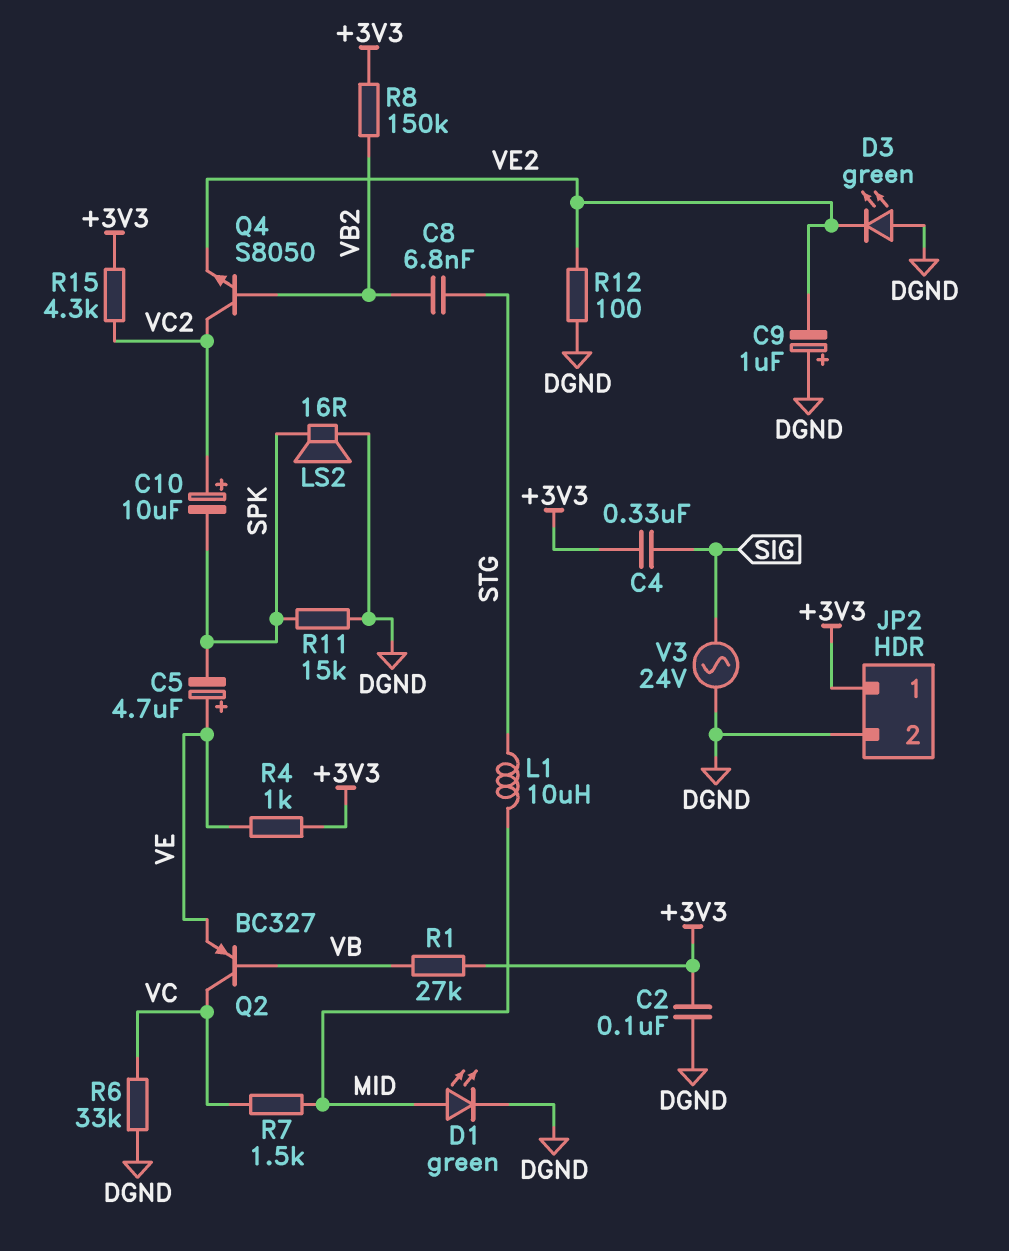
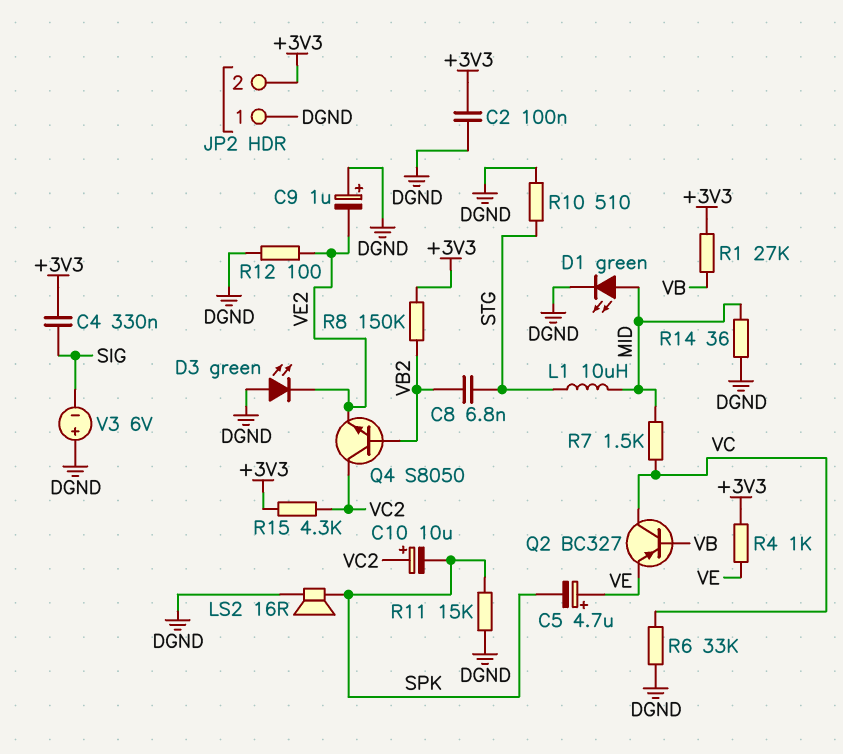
JP2 pin 1: +3V3 -> DGND
JP2 pin 2: DGND -> +3V3
R10: none -> 510 (DGND, STG)
R14: none -> 36 (DGND, MID)
V3: AC 24V (DGND, SIG) -> 6V (plus DGND, minus SIG)

